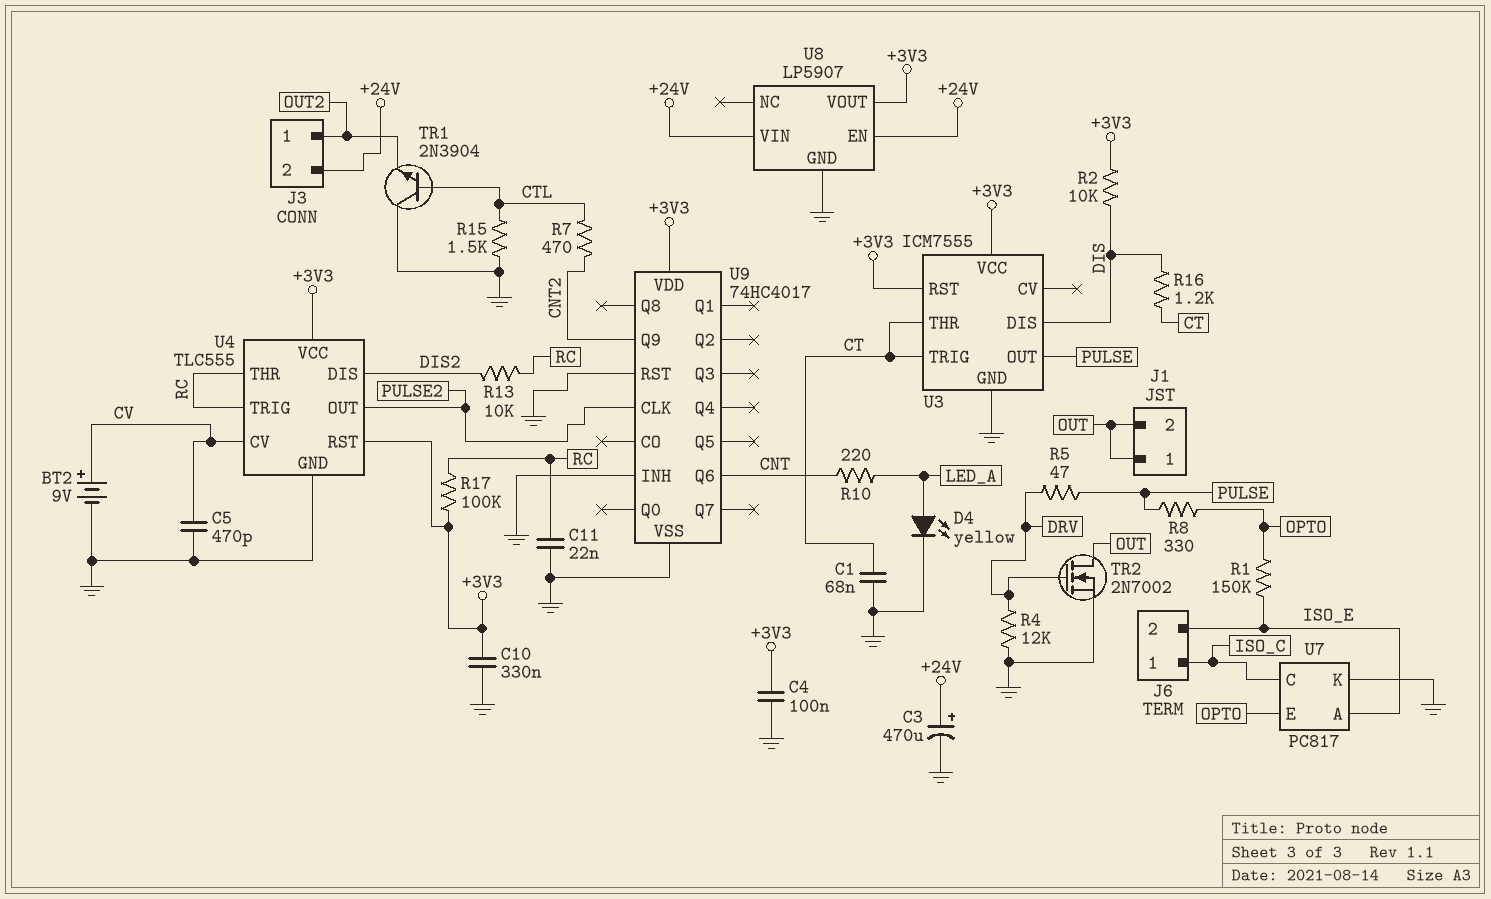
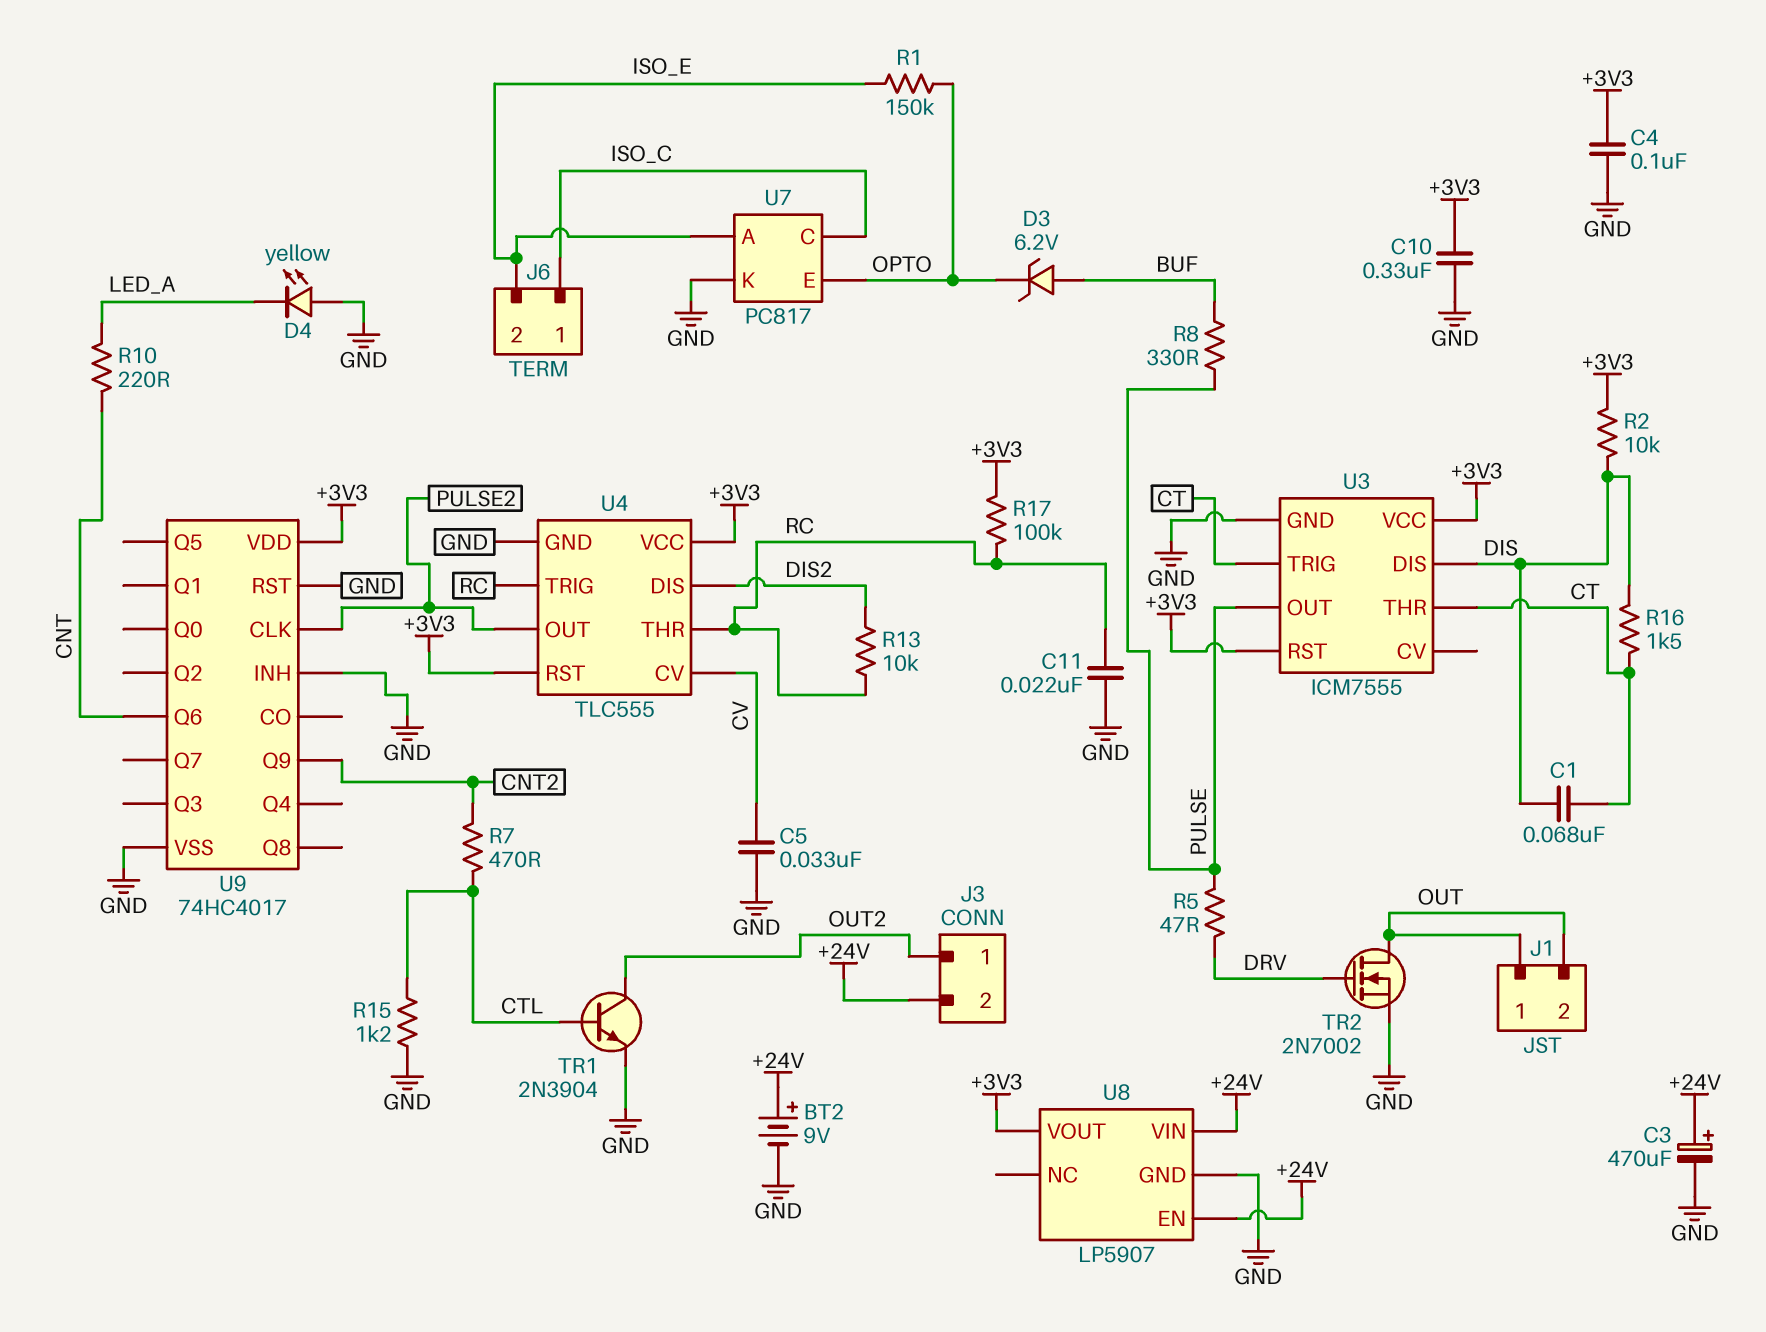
BT2: 9V (plus CV, minus GND) -> 9V (plus +24V, minus GND)
C1: 68nF (CT, GND) -> 68nF (CT, DIS)
C5: 470pF (CV, GND) -> 33nF (CV, GND)
D3: none -> zener 6.2V (A BUF, K OPTO)
D4: LED yellow (A LED_A, K GND) -> LED yellow (A GND, K LED_A)
R4: 12k (DRV, GND) -> none
R8: 330 (OPTO, PULSE) -> 330 (BUF, PULSE)
R15: 1.5k (CTL, GND) -> 1.2k (CTL, GND)
R16: 1.2k (CT, DIS) -> 1.5k (CT, DIS)
TR1: NPN 2N3904 (B CTL, C GND, E OUT2) -> NPN 2N3904 (B CTL, C OUT2, E GND)

